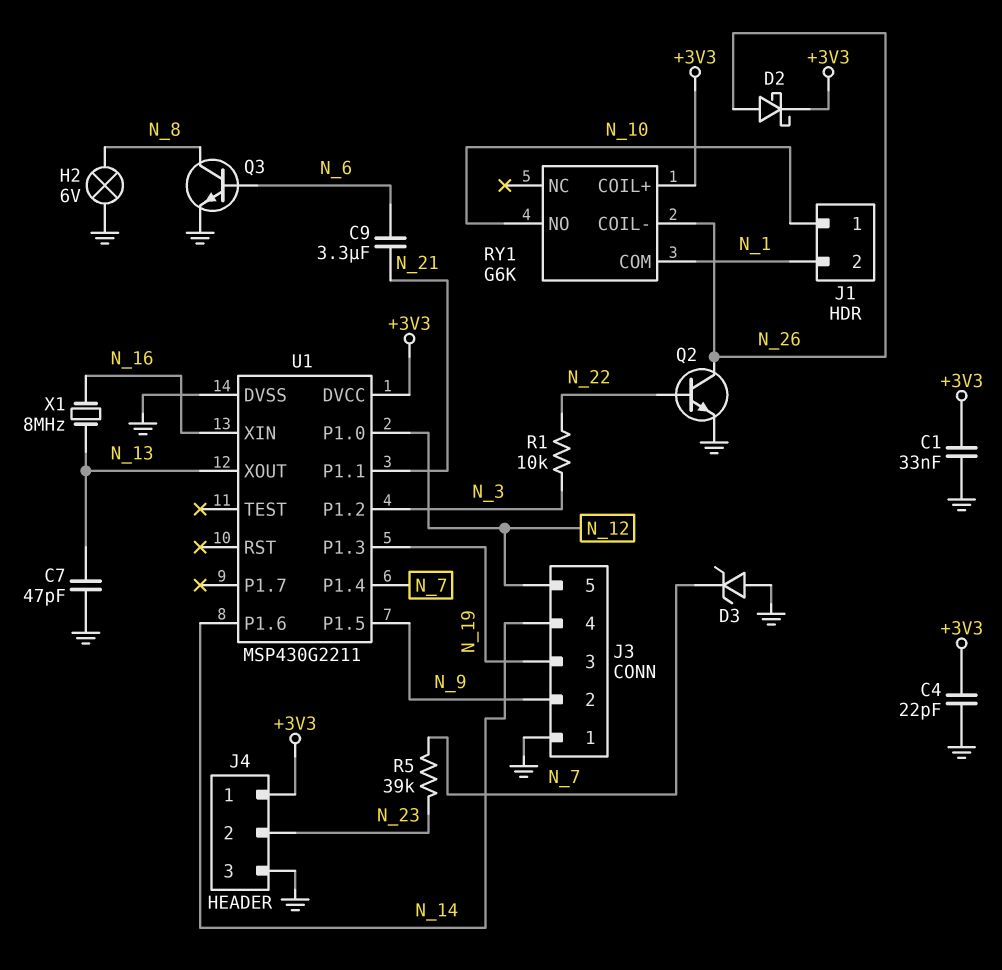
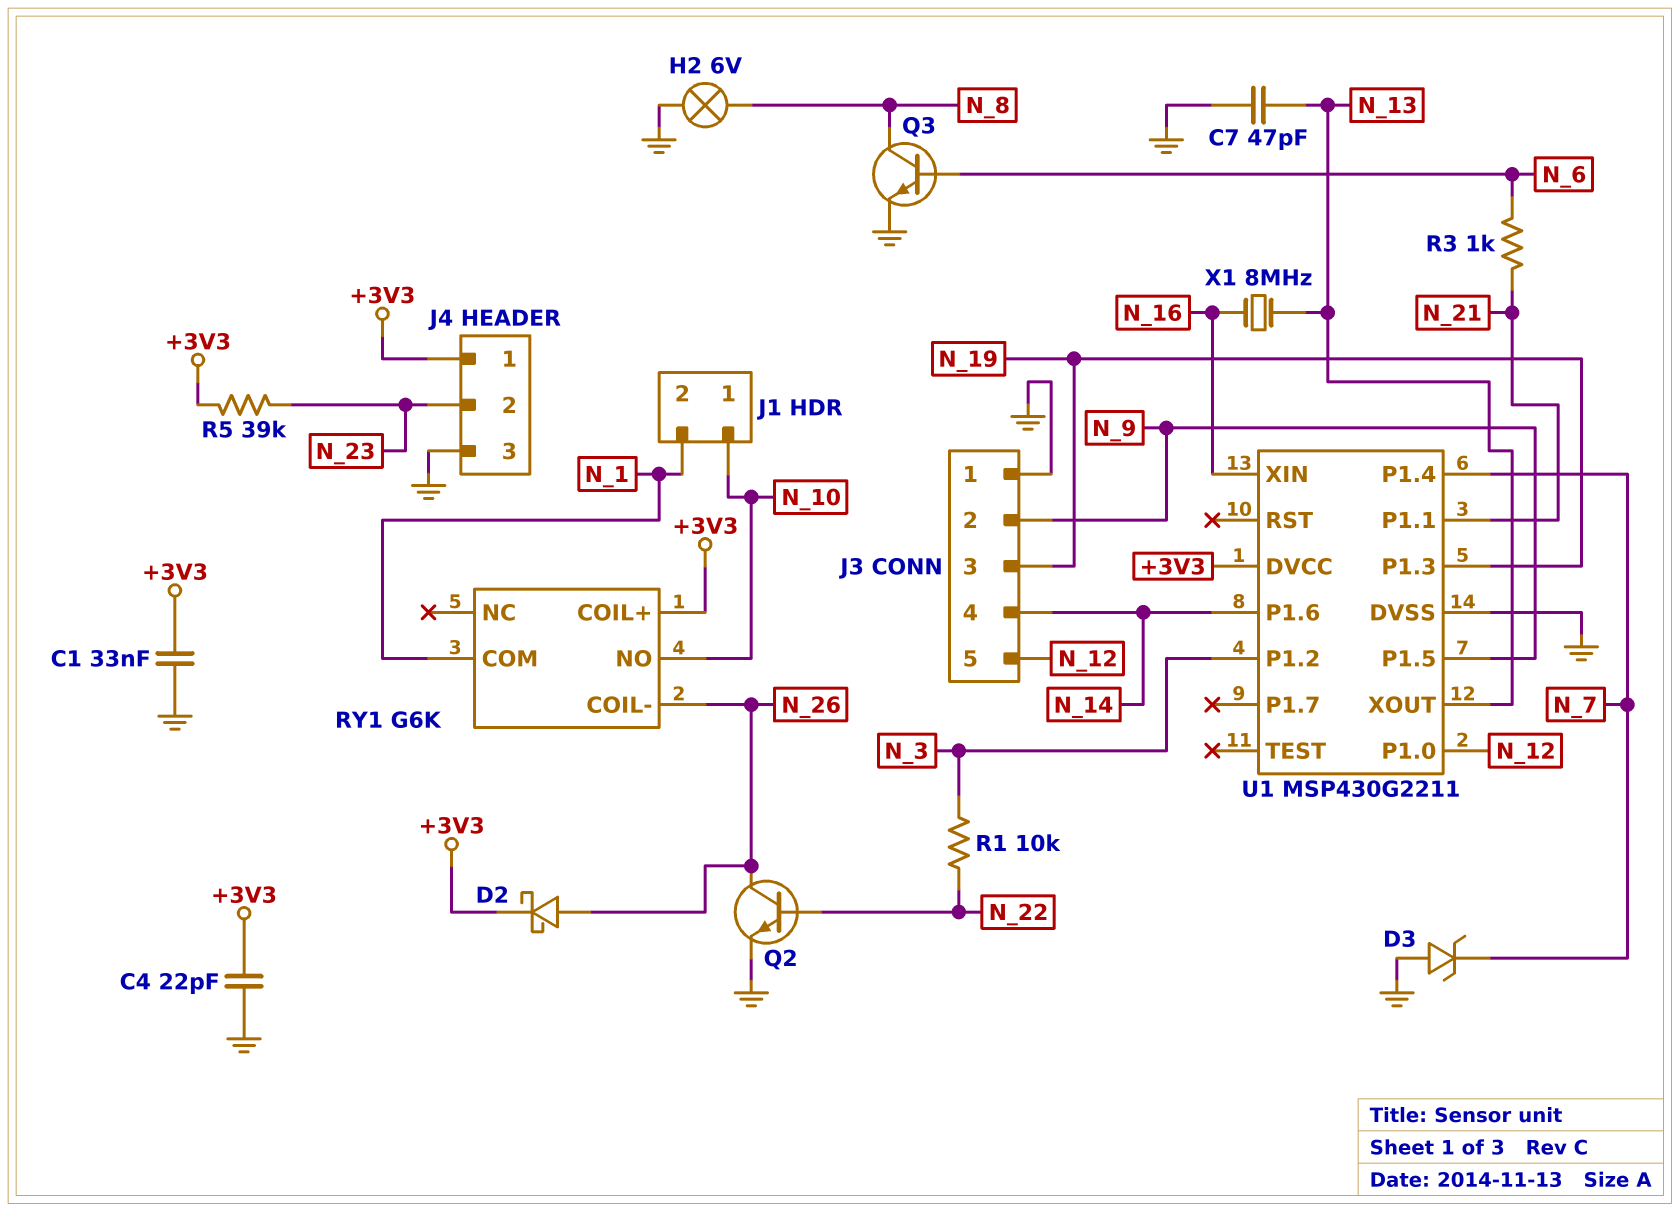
C9: 3.3uF (N_6, N_21) -> none
R3: none -> 1k (N_6, N_21)
R5: 39k (N_7, N_23) -> 39k (+3V3, N_23)

